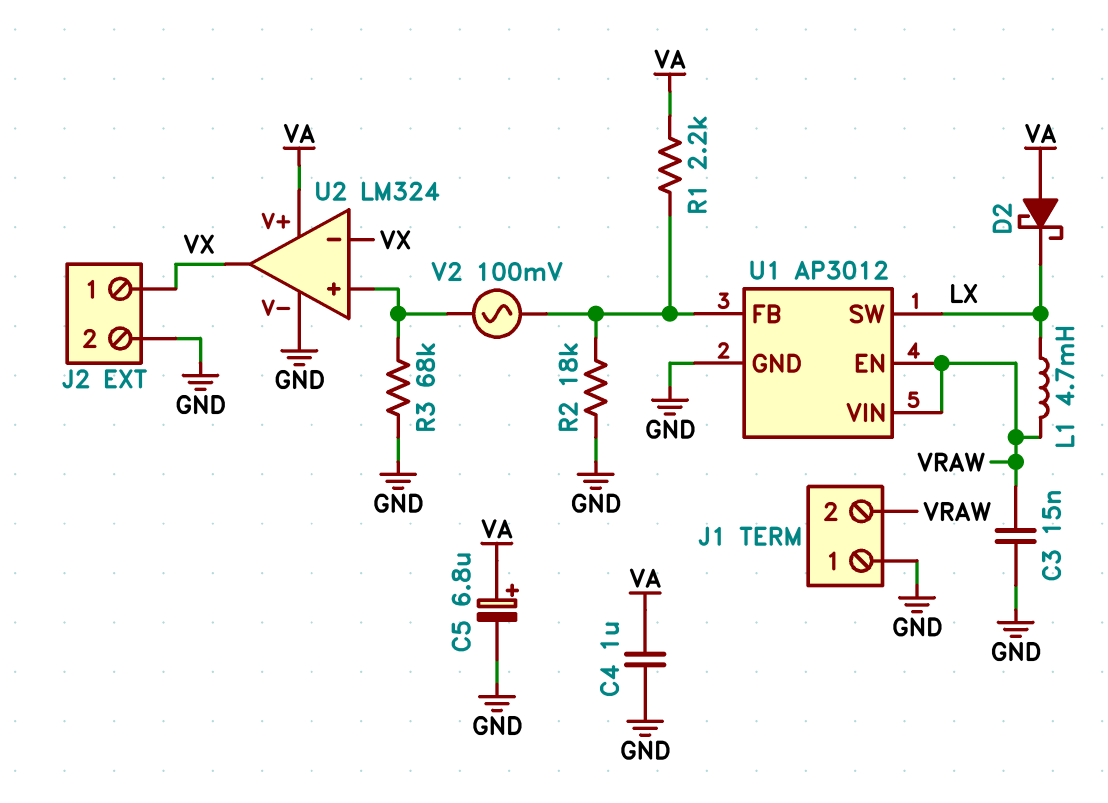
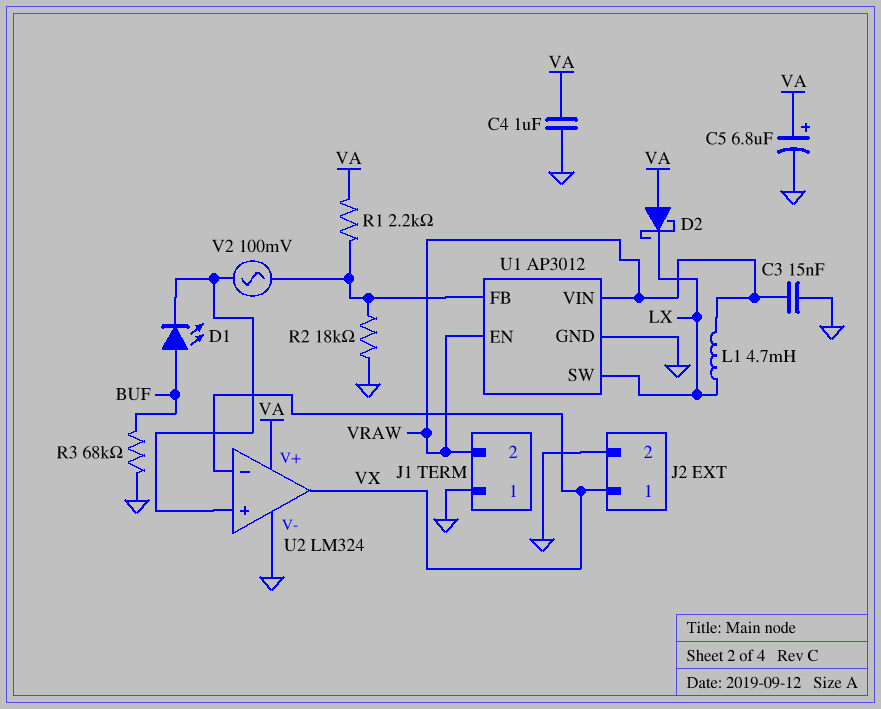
D1: none -> LED (A BUF, K U2/in+)
R3: 68k (GND, U2/in+) -> 68k (BUF, GND)

